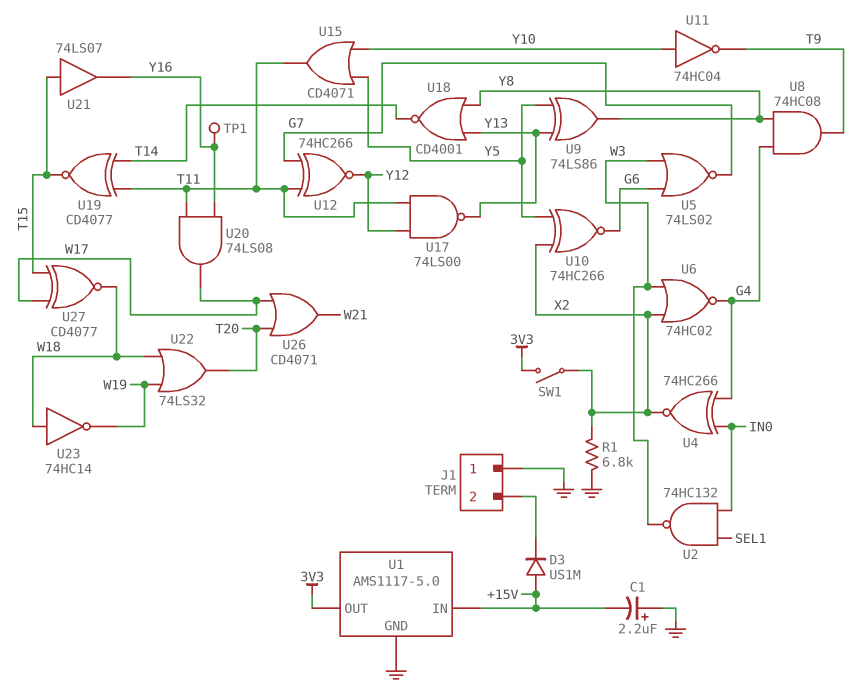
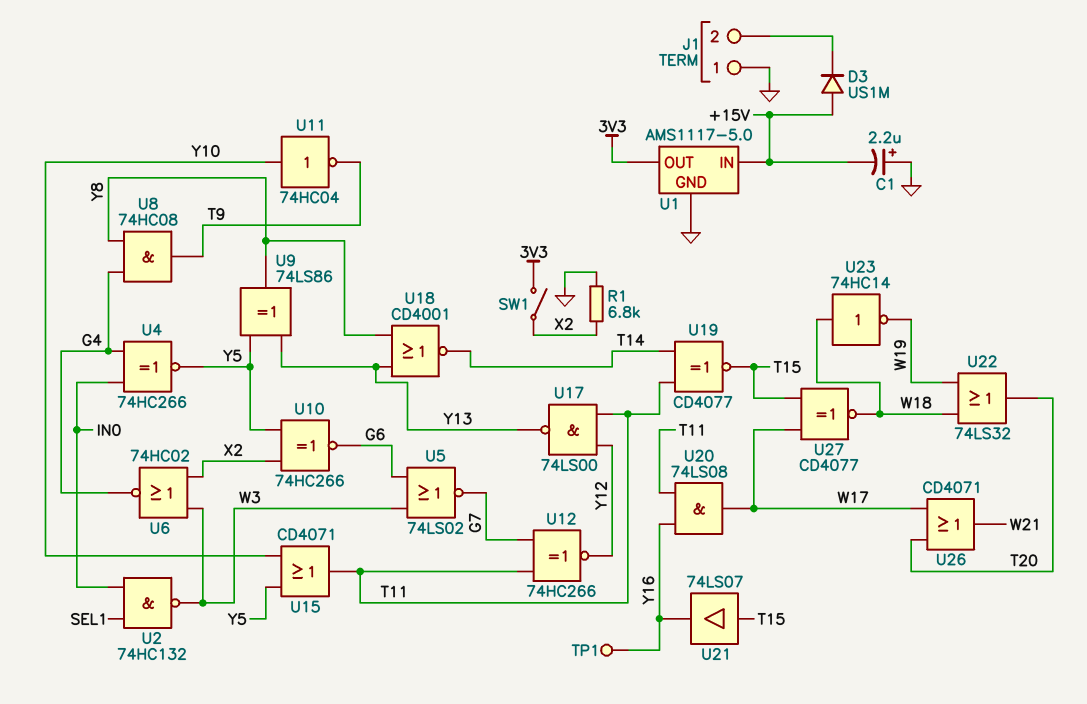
U4: XNOR 74HC266 (in G4, in IN0, out X2) -> XNOR 74HC266 (in G4, in IN0, out Y5)

